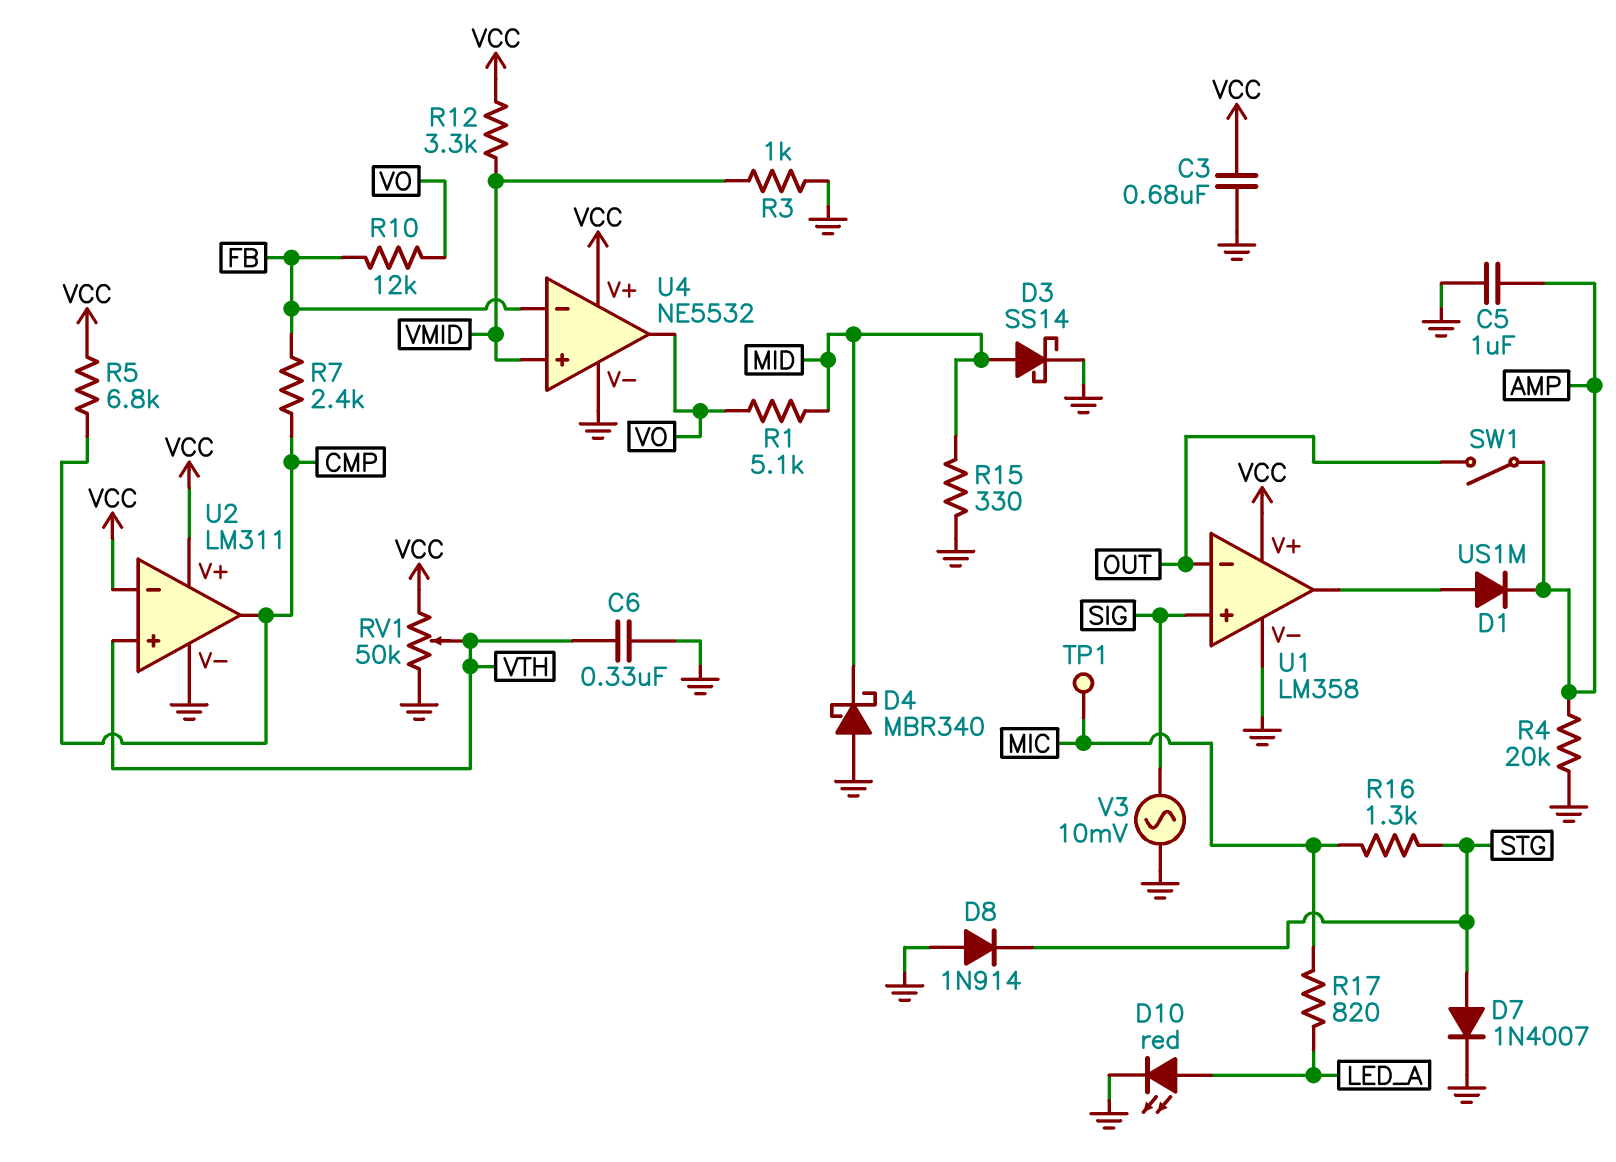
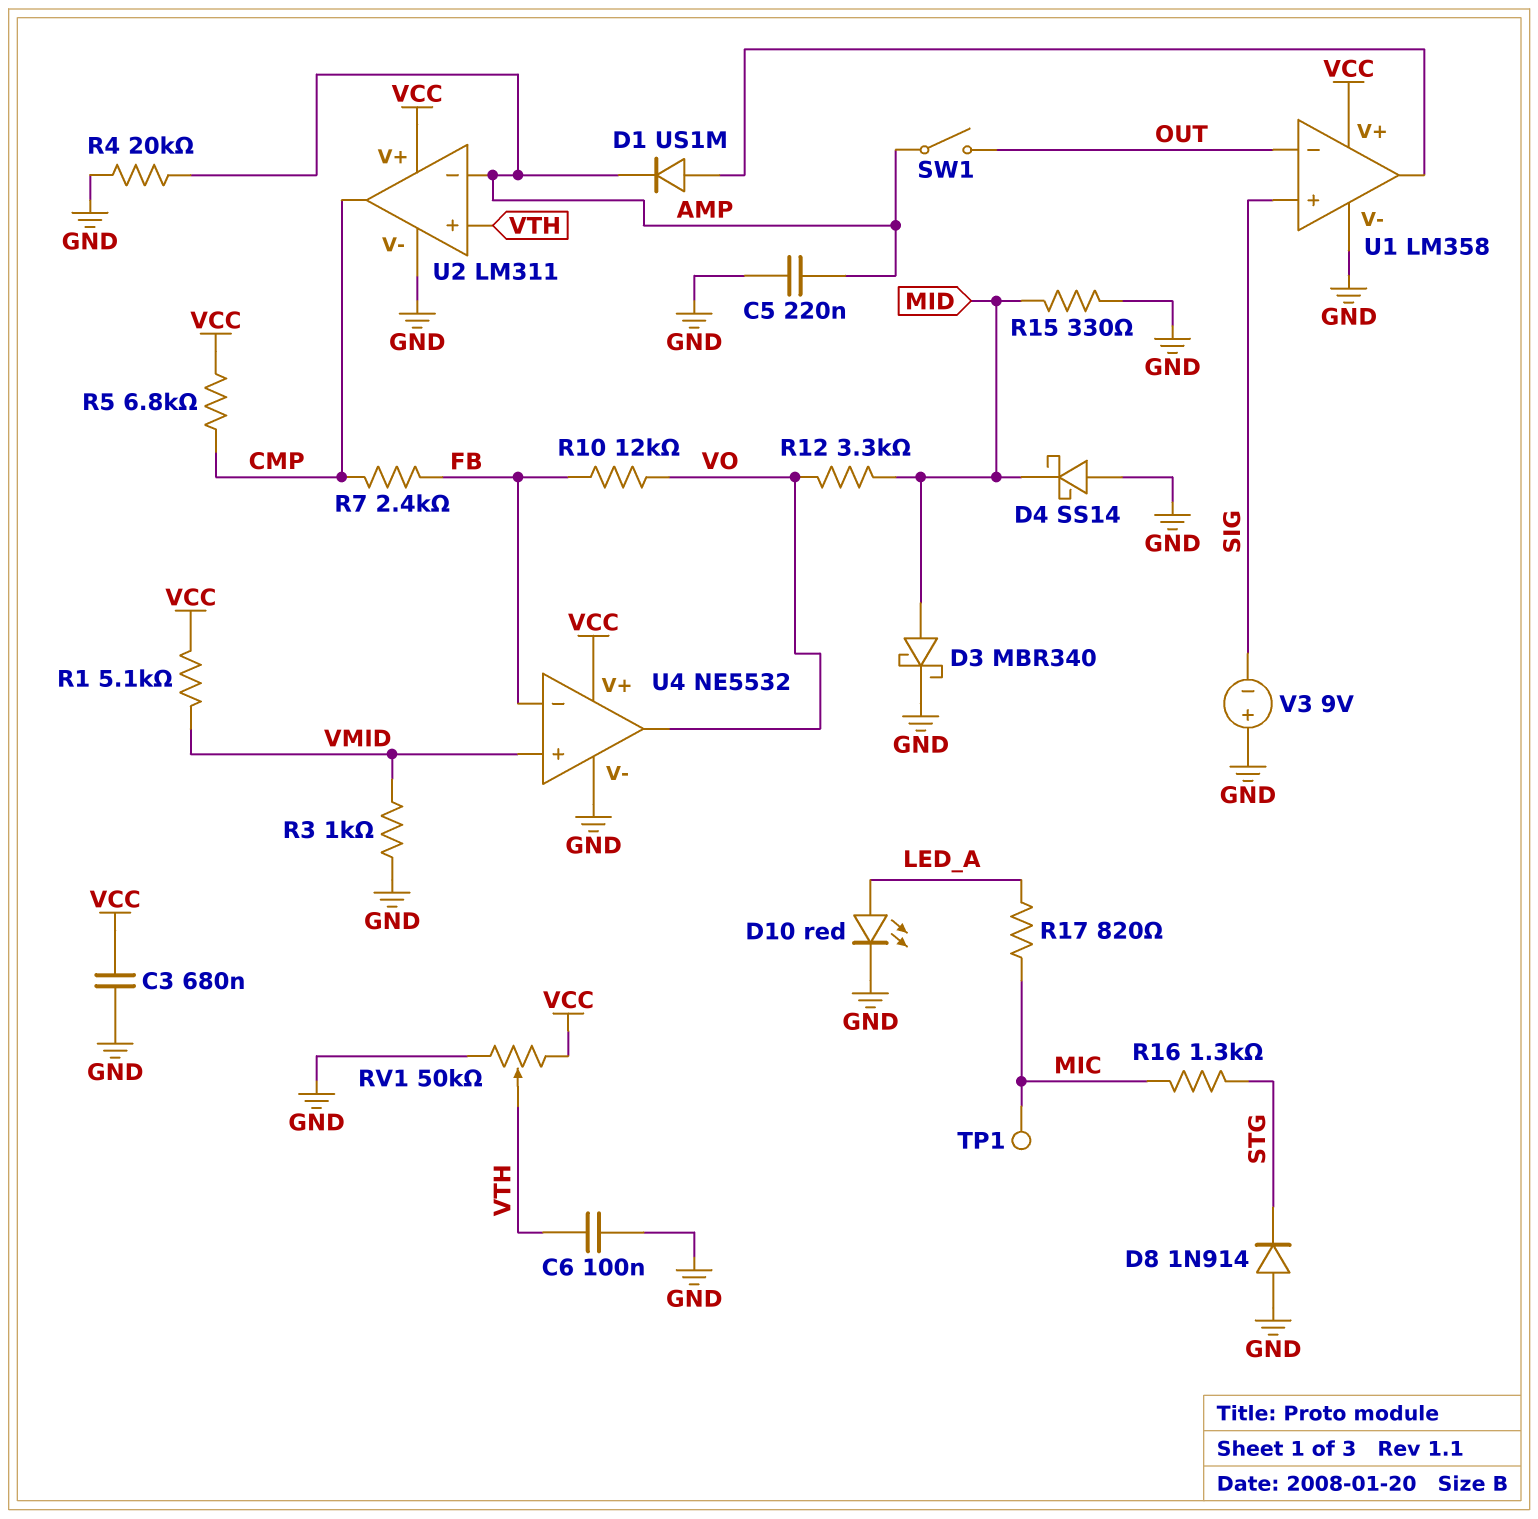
C5: 1uF (AMP, GND) -> 220nF (AMP, GND)
C6: 330nF (GND, VTH) -> 100nF (GND, VTH)
D3: schottky SS14 (A MID, K GND) -> schottky MBR340 (A MID, K GND)
D4: schottky MBR340 (A GND, K MID) -> schottky SS14 (A GND, K MID)
D7: diode 1N4007 (A STG, K GND) -> none
R1: 5.1k (MID, VO) -> 5.1k (VCC, VMID)
R12: 3.3k (VCC, VMID) -> 3.3k (MID, VO)
U2 pin in-: VCC -> AMP
V3: AC 10mV (GND, SIG) -> 9V (plus GND, minus SIG)

